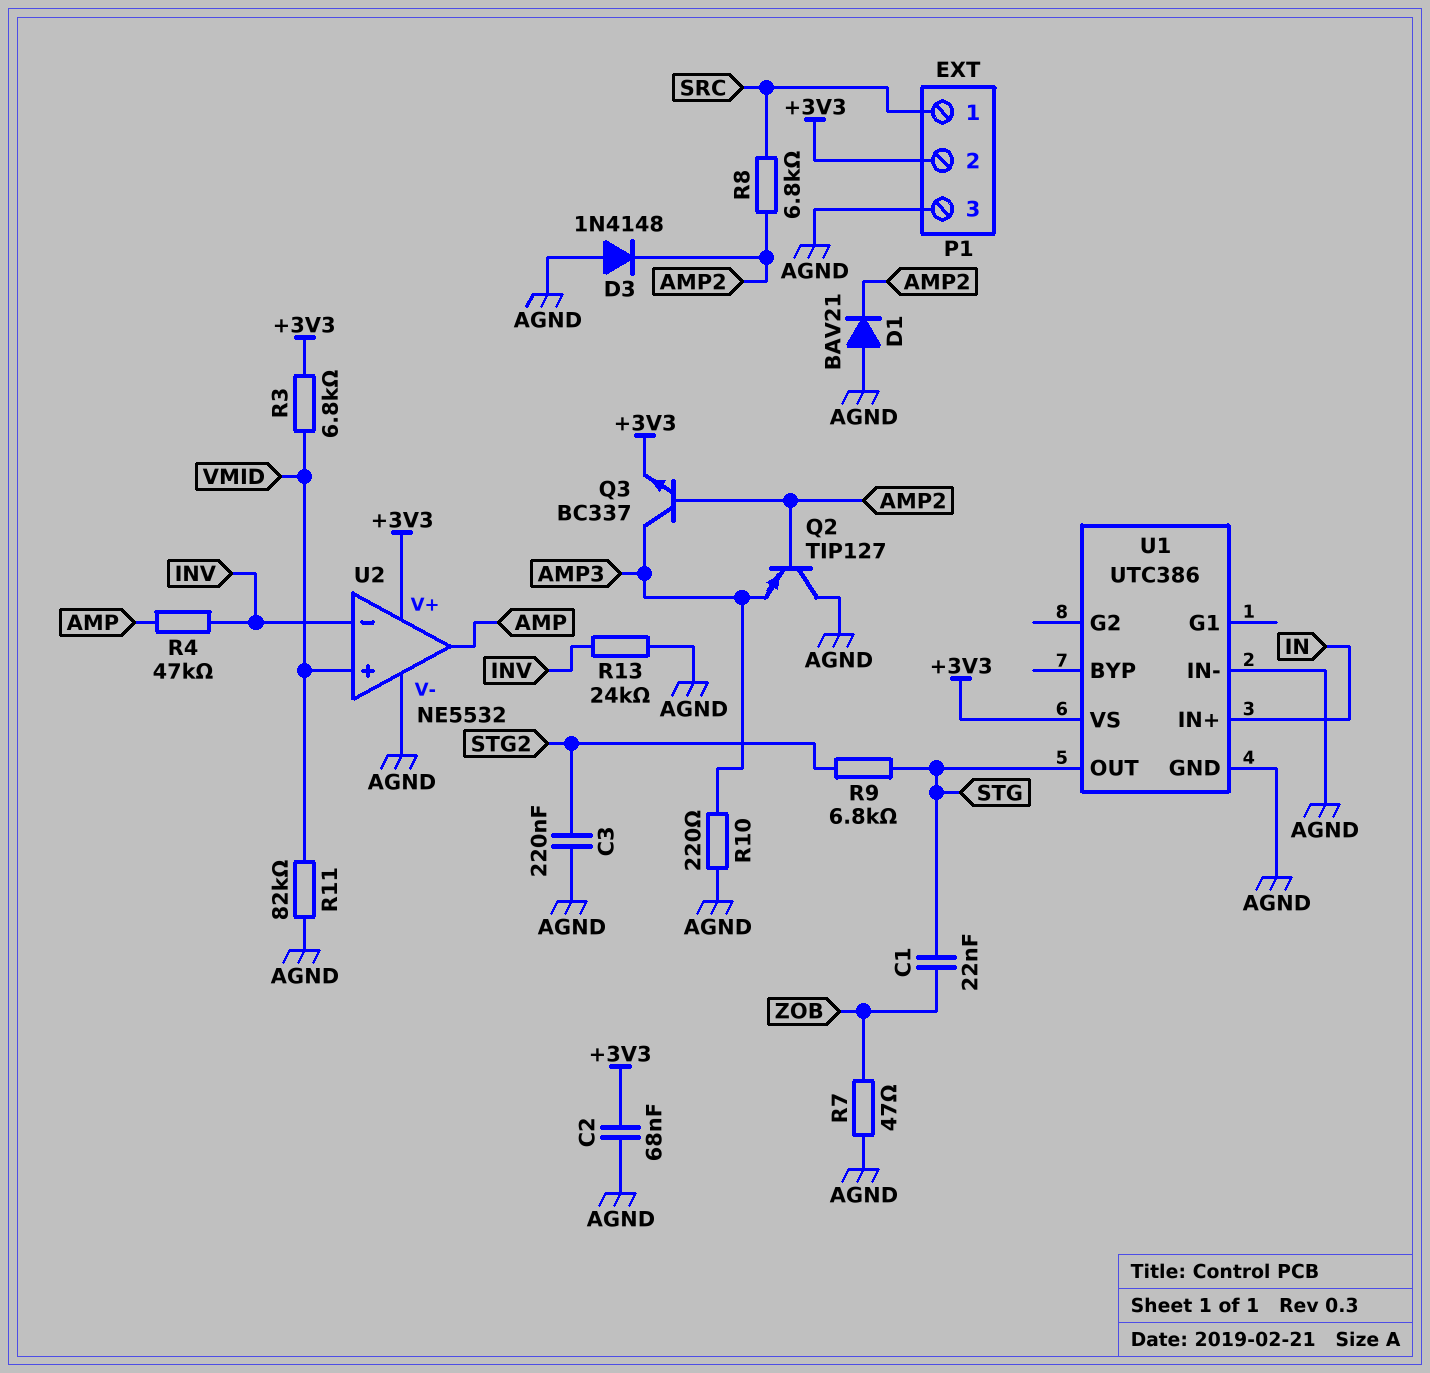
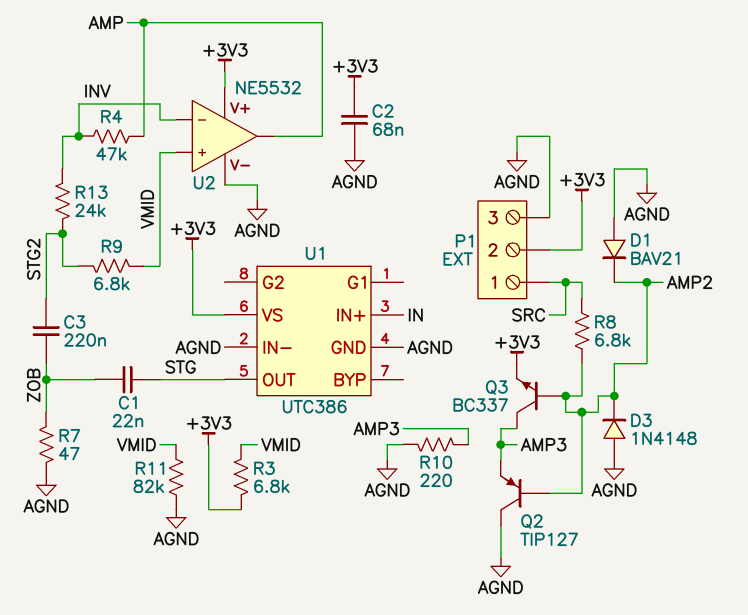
C3: 220nF (AGND, STG2) -> 220nF (STG2, ZOB)
R9: 6.8k (STG, STG2) -> 6.8k (STG2, VMID)
R13: 24k (AGND, INV) -> 24k (INV, STG2)

